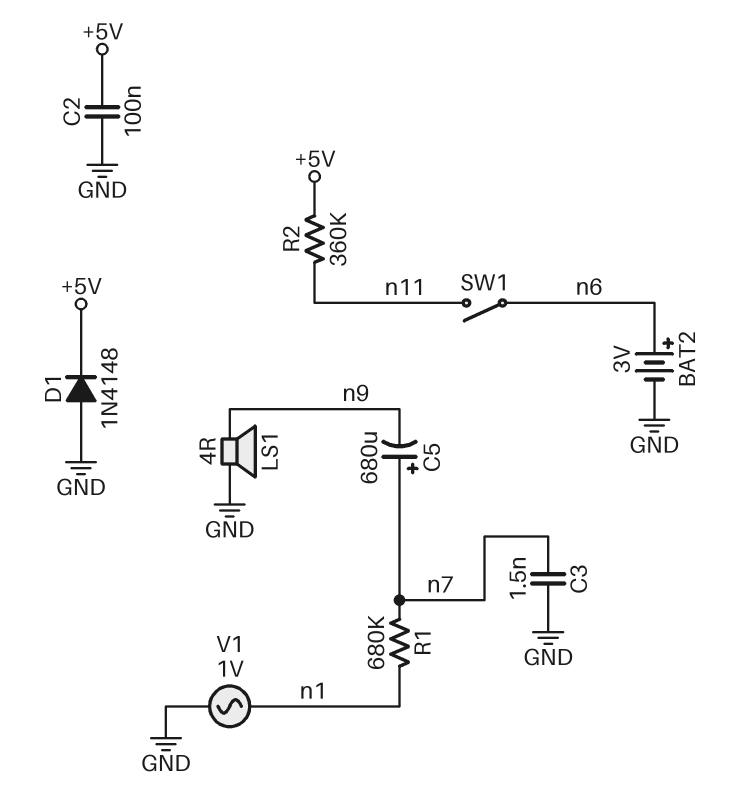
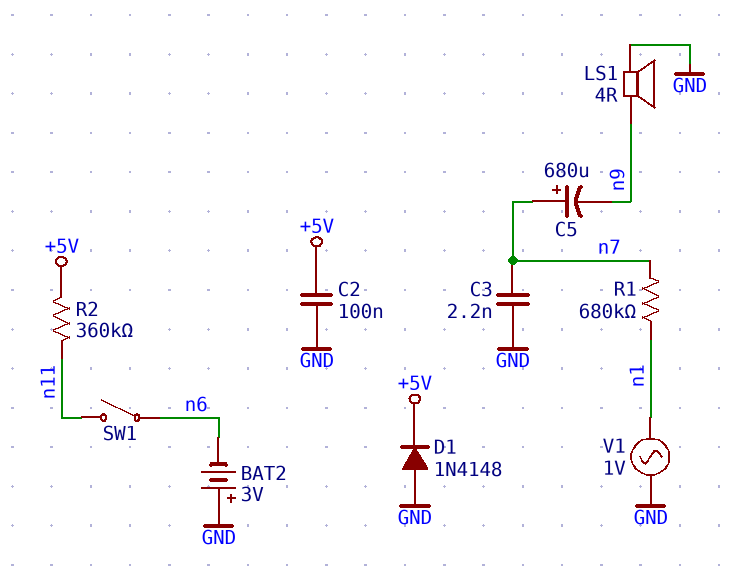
BAT2: 3V (plus n6, minus GND) -> 3V (plus GND, minus n6)
C3: 1.5nF (GND, n7) -> 2.2nF (GND, n7)

